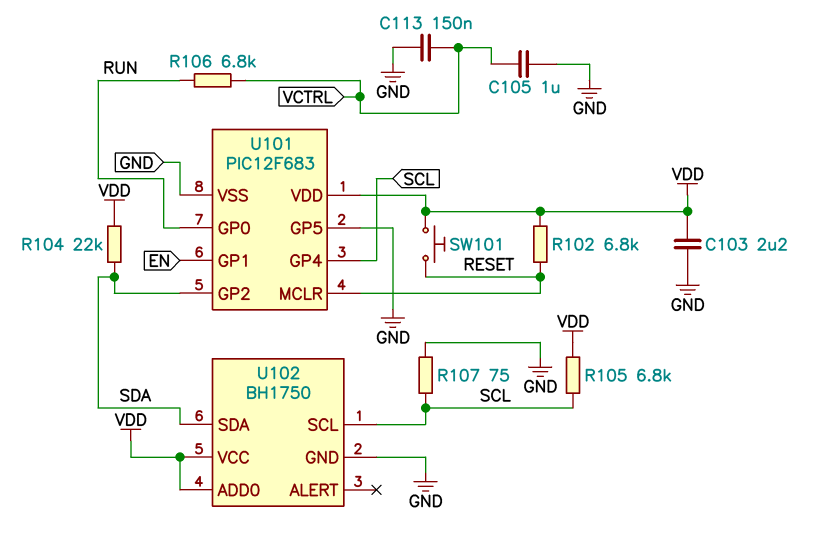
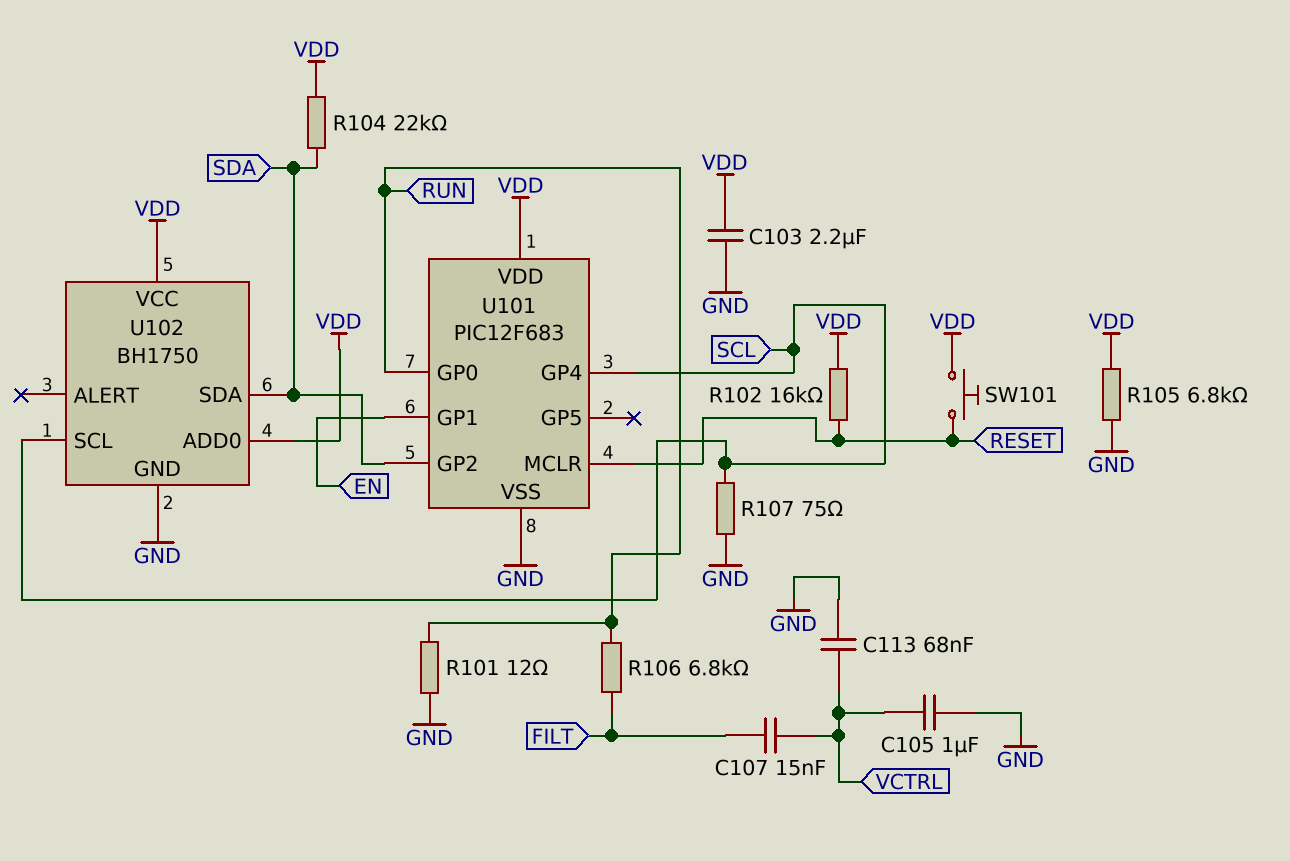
C107: none -> 15nF (FILT, VCTRL)
C113: 150nF (GND, VCTRL) -> 68nF (GND, VCTRL)
R101: none -> 12 (GND, RUN)
R102: 6.8k (RESET, VDD) -> 16k (RESET, VDD)
R105: 6.8k (SCL, VDD) -> 6.8k (GND, VDD)
R106: 6.8k (RUN, VCTRL) -> 6.8k (FILT, RUN)
U101 pin GP5: GND -> none

